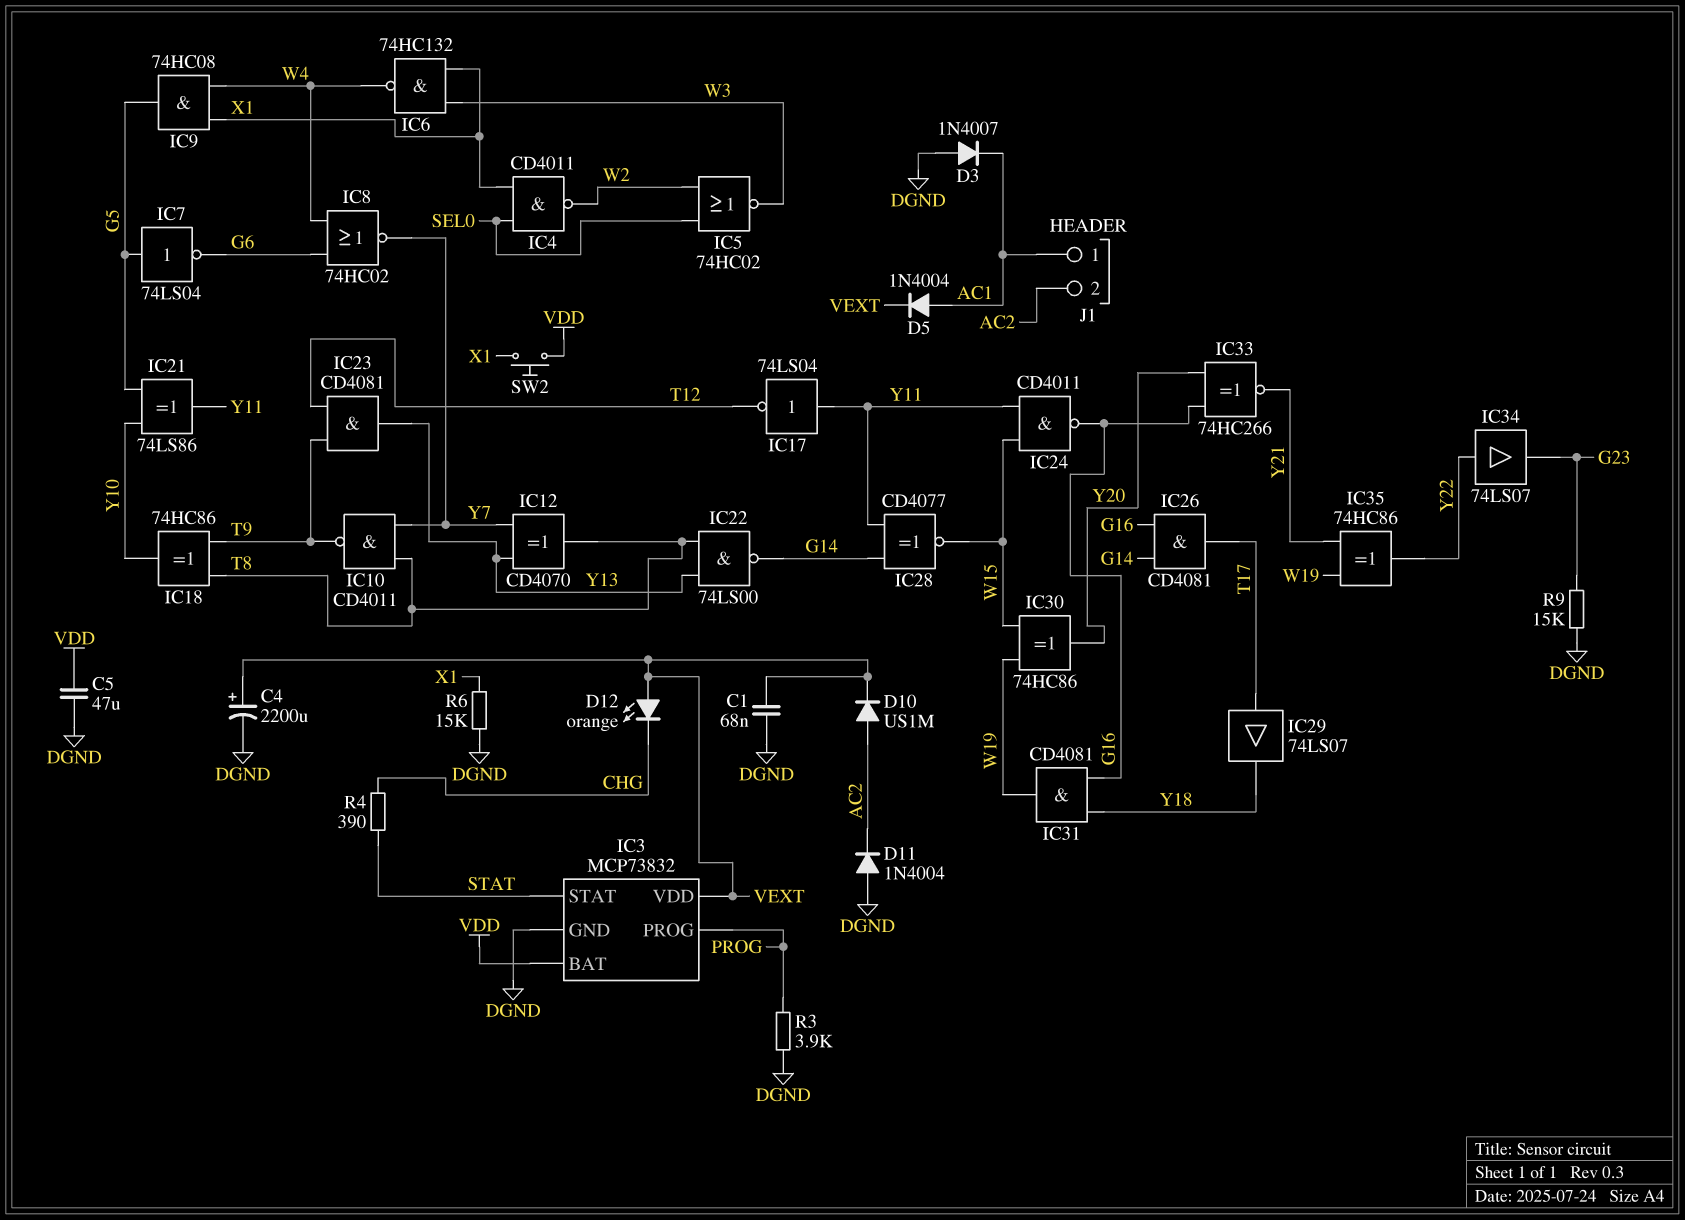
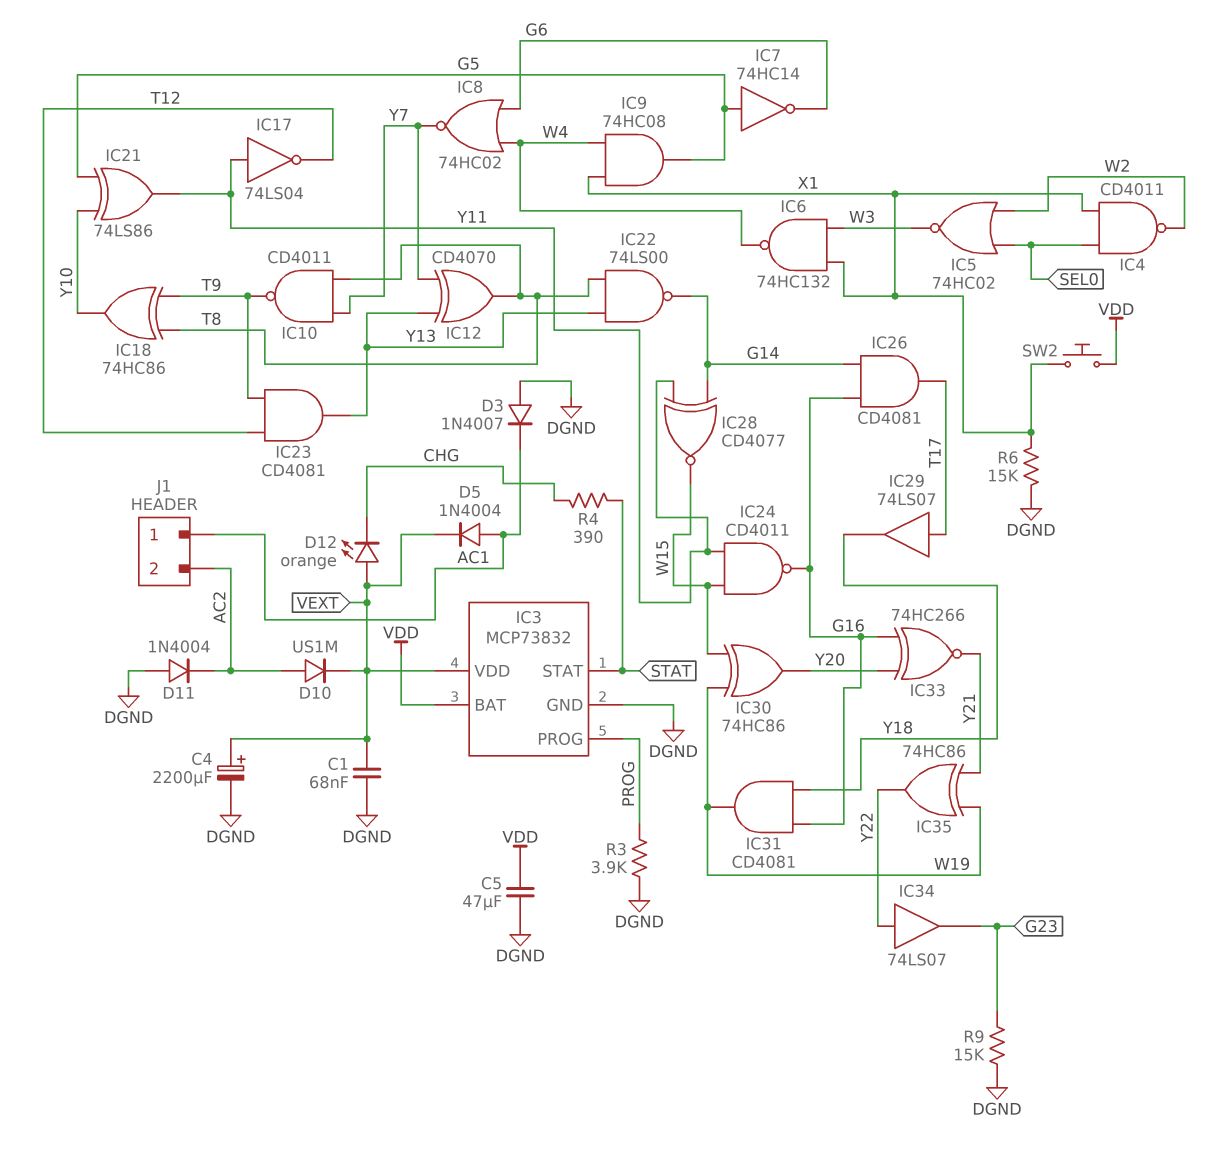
IC7: NOT 74LS04 (in G5, out G6) -> NOT 74HC14 (in G5, out G6)

